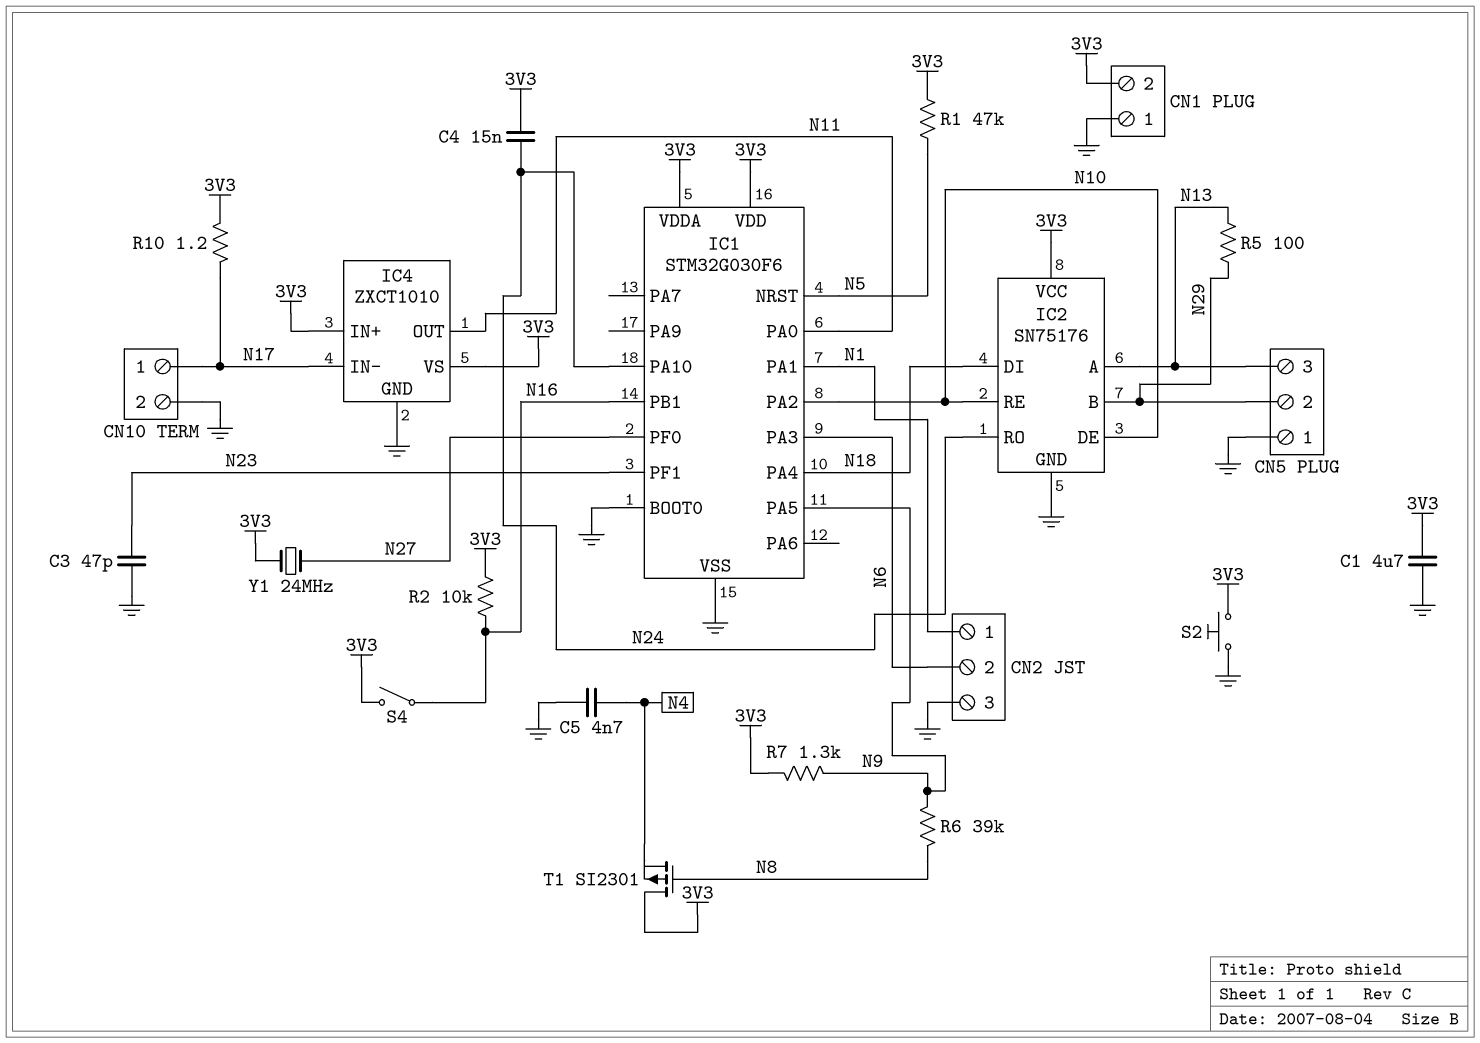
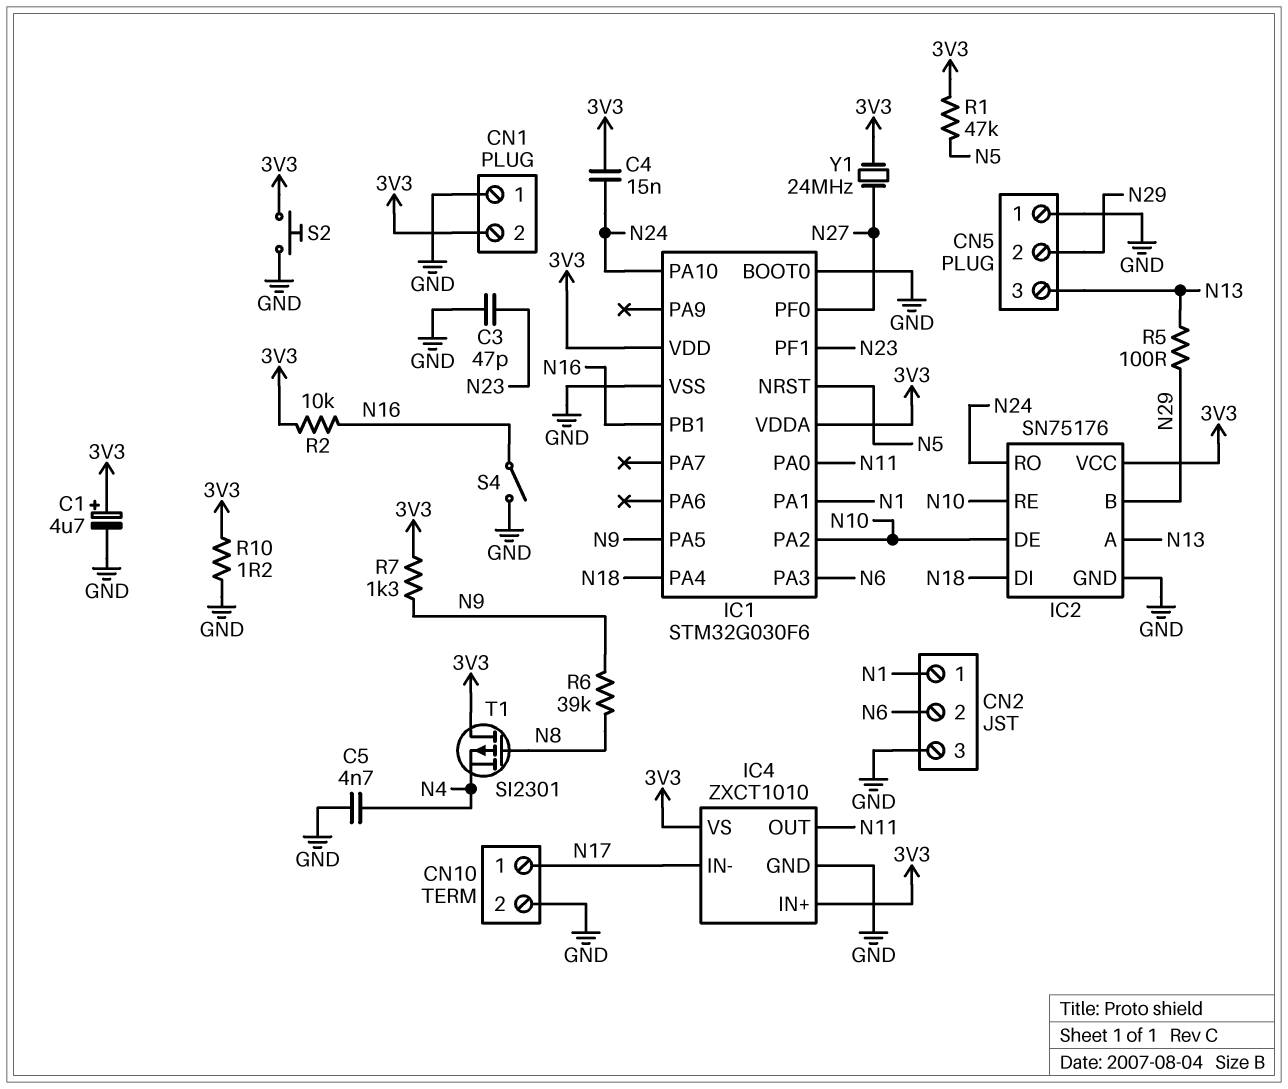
C1: 4.7uF (3V3, GND) -> 4.7uF (plus 3V3, minus GND)
R10: 1.2 (3V3, N17) -> 1.2 (3V3, GND)
S4: switch (3V3, N16) -> switch (GND, N16)

